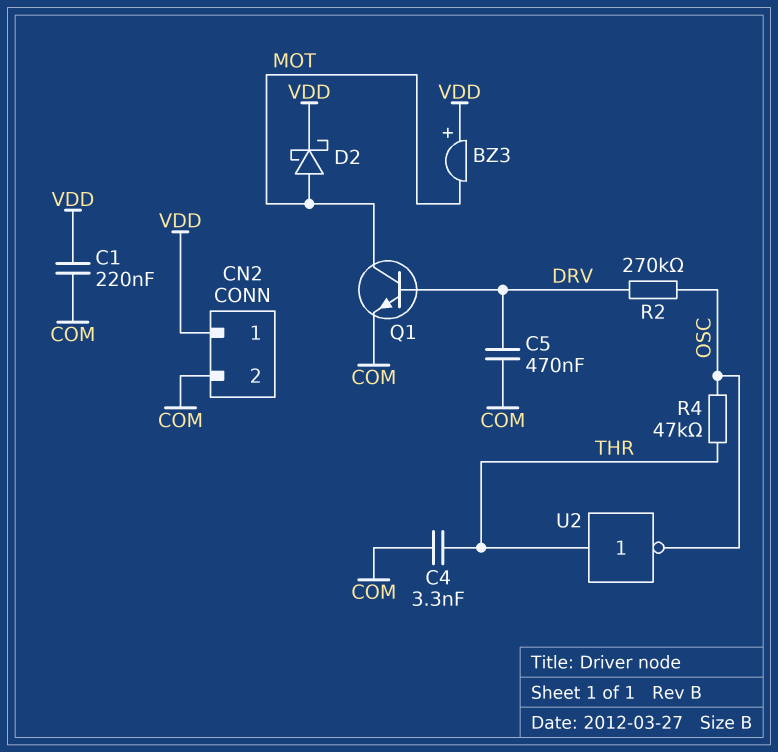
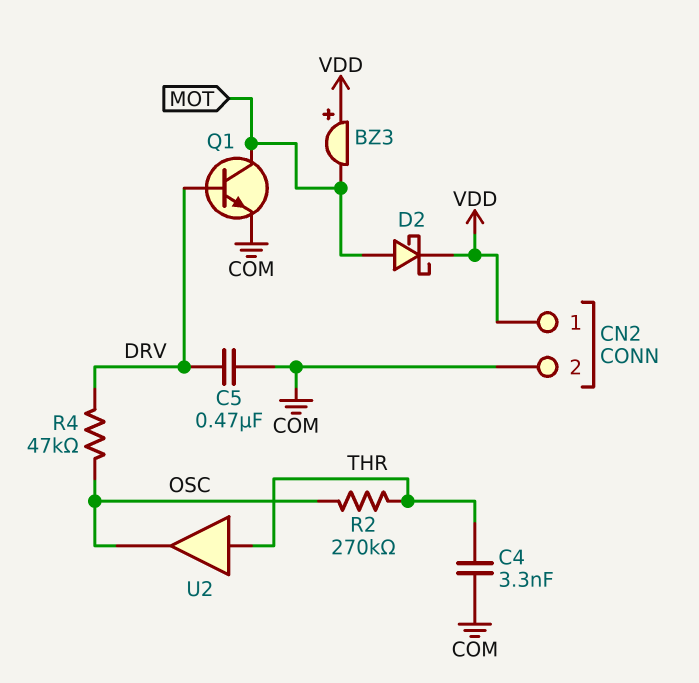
C1: 220nF (COM, VDD) -> none
R2: 270k (DRV, OSC) -> 270k (OSC, THR)
R4: 47k (OSC, THR) -> 47k (DRV, OSC)
U2: NOT (in THR, out OSC) -> buffer (in THR, out OSC)

